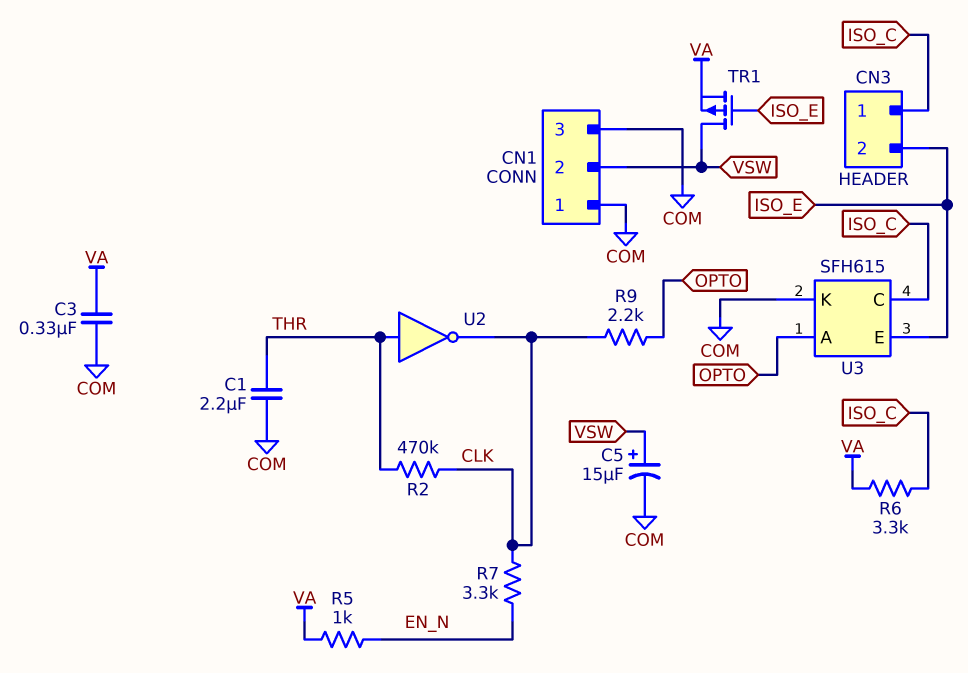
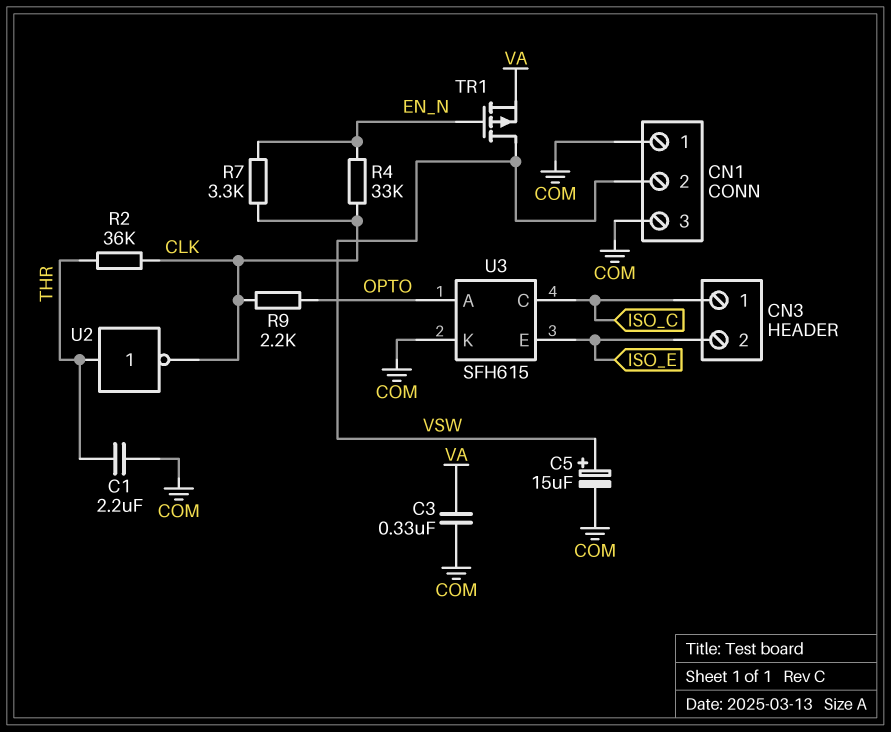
R2: 470k (CLK, THR) -> 36k (CLK, THR)
R4: none -> 33k (CLK, EN_N)
R5: 1k (EN_N, VA) -> none
R6: 3.3k (ISO_C, VA) -> none
TR1: PMOS (G ISO_E, D VSW, S VA) -> PMOS (G EN_N, D VSW, S VA)

